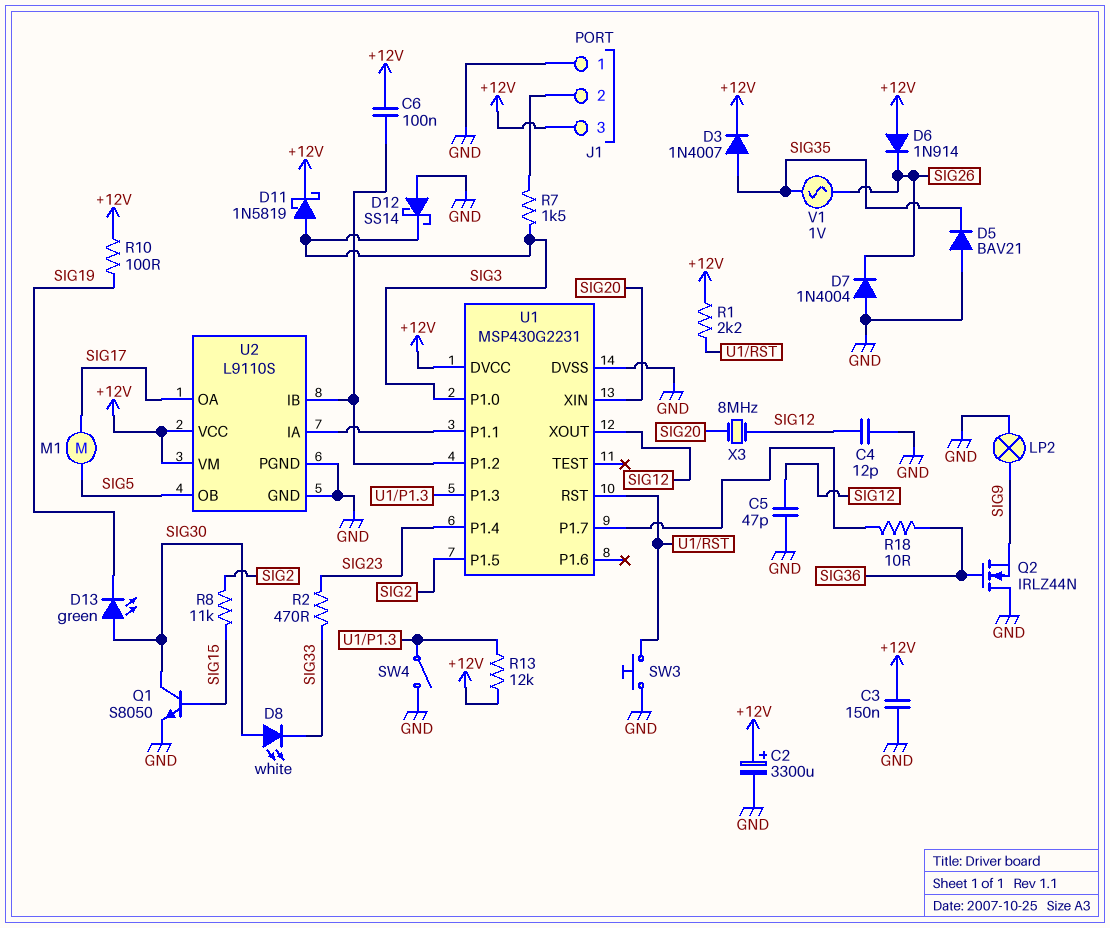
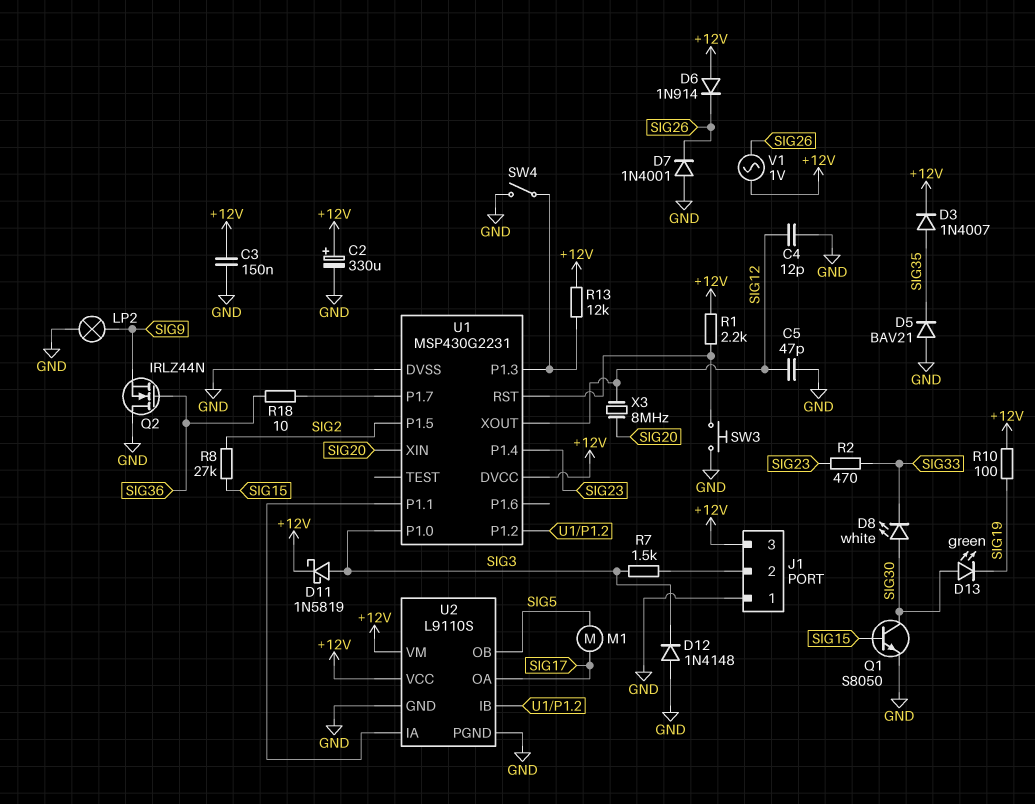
C2: 3300uF (plus +12V, minus GND) -> 330uF (plus +12V, minus GND)
C6: 100nF (+12V, U1/P1.2) -> none
D7: diode 1N4004 (A GND, K SIG26) -> diode 1N4001 (A GND, K SIG26)
D12: schottky SS14 (A GND, K SIG3) -> diode 1N4148 (A GND, K SIG3)
R8: 11k (SIG2, SIG15) -> 27k (SIG2, SIG15)
V1: AC 1V (SIG26, SIG35) -> AC 1V (+12V, SIG26)

